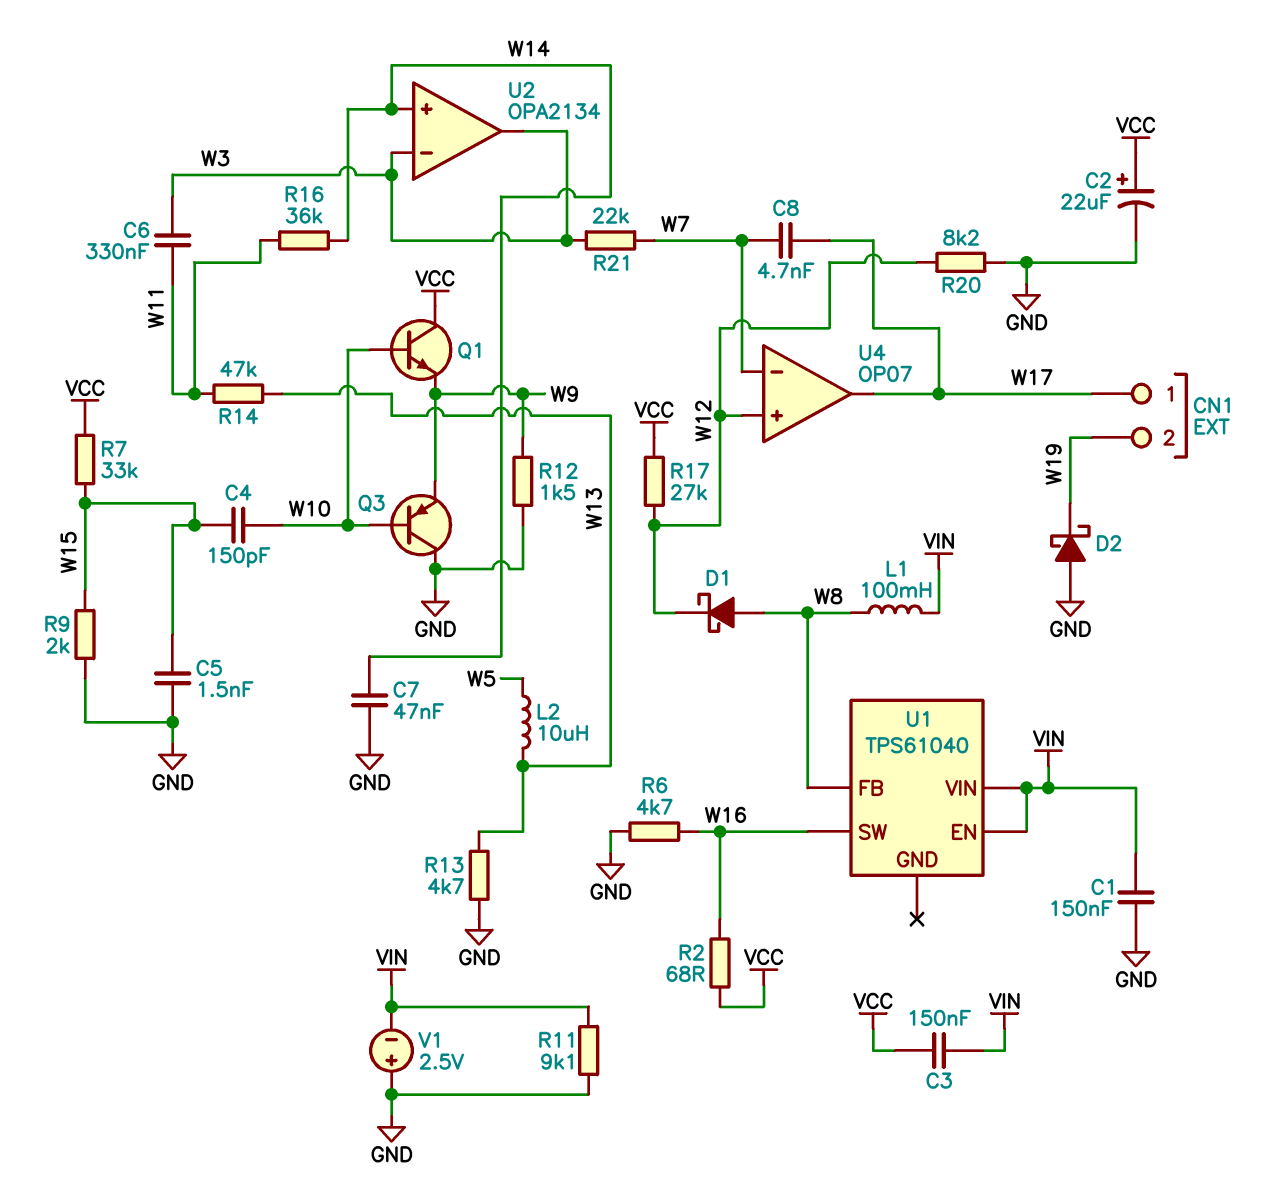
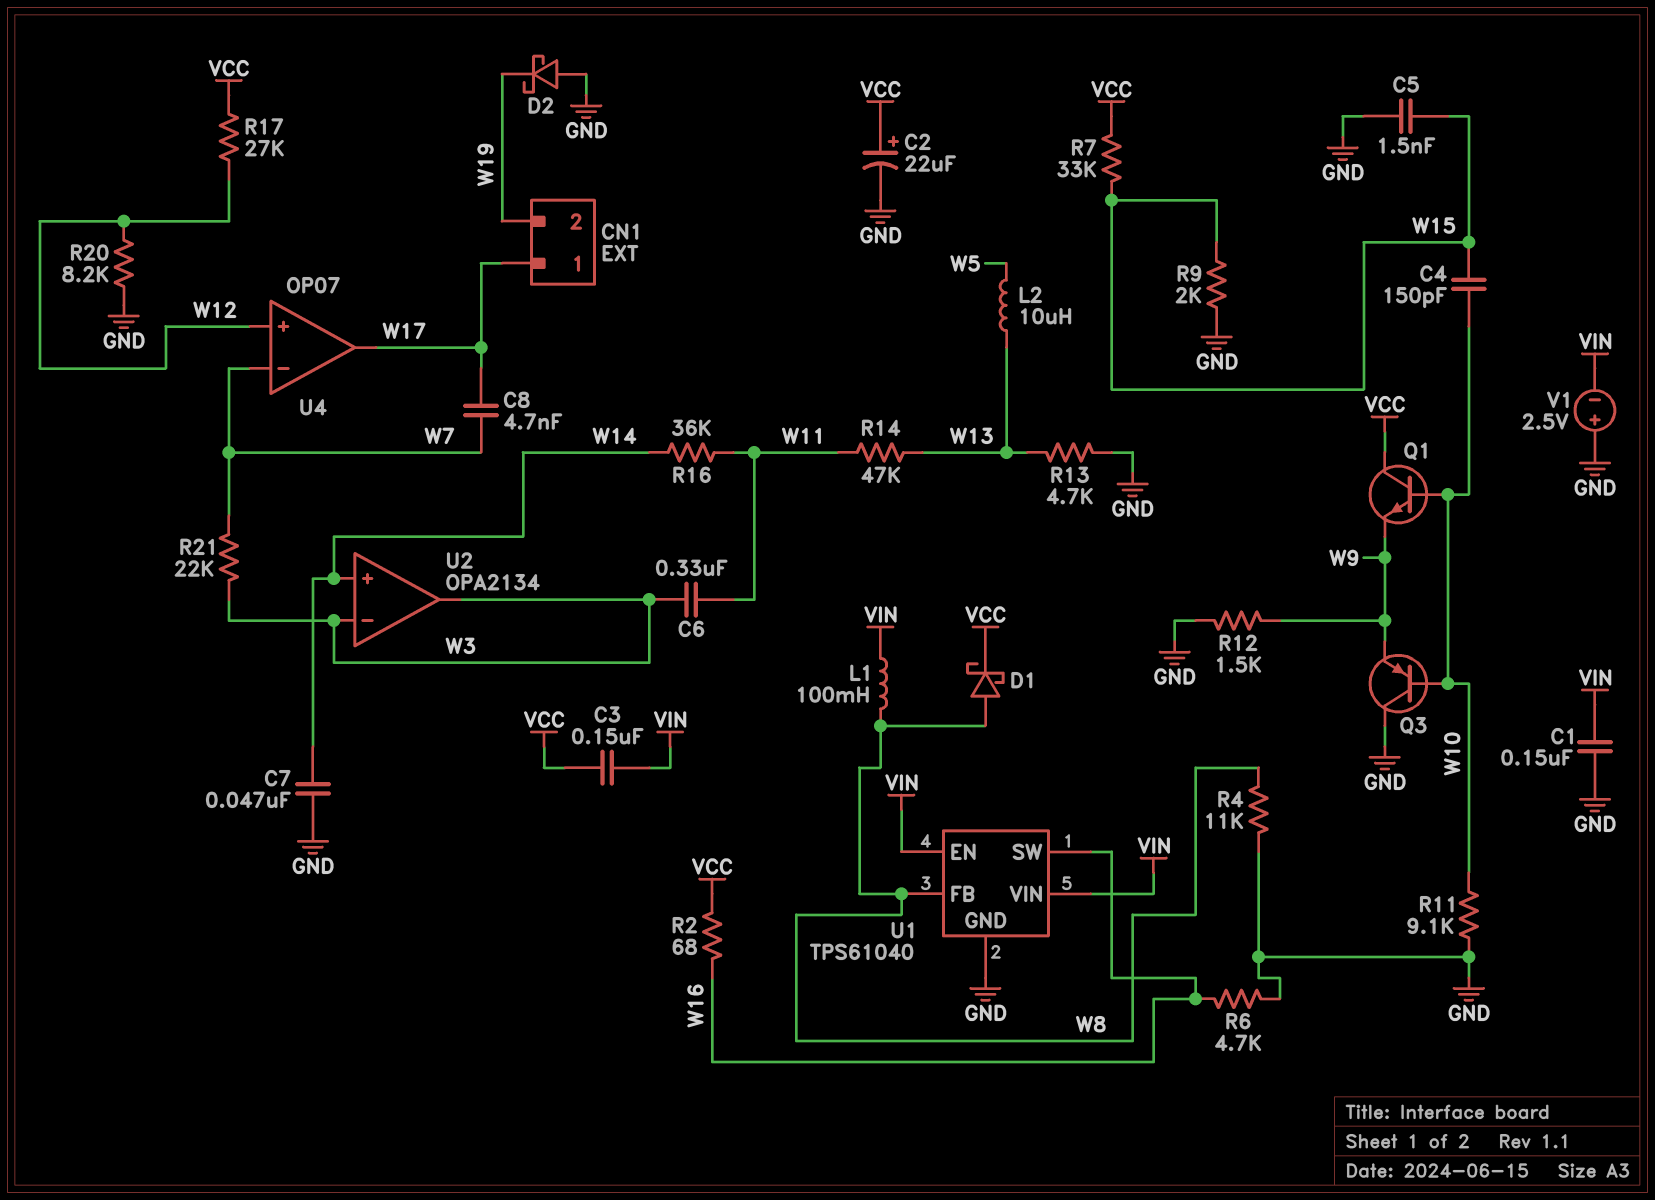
D1: schottky (A W8, K W12) -> schottky (A W8, K VCC)
R4: none -> 11k (GND, W8)
R11: 9.1k (GND, VIN) -> 9.1k (GND, W10)
U1 pin GND: none -> GND

